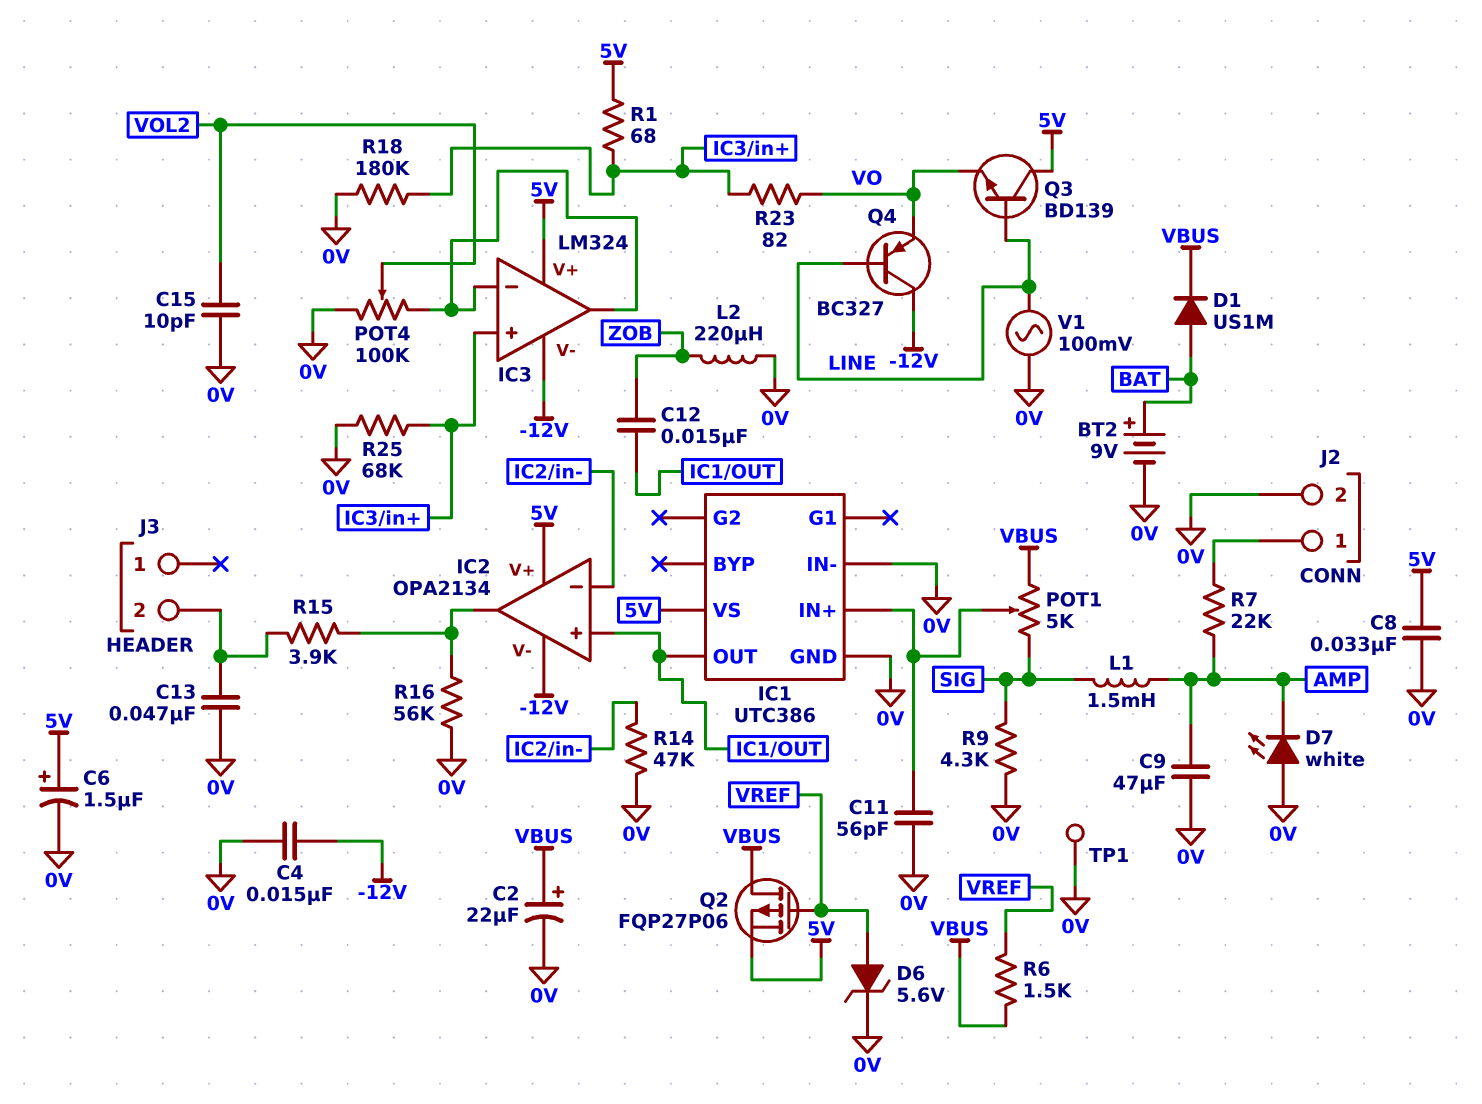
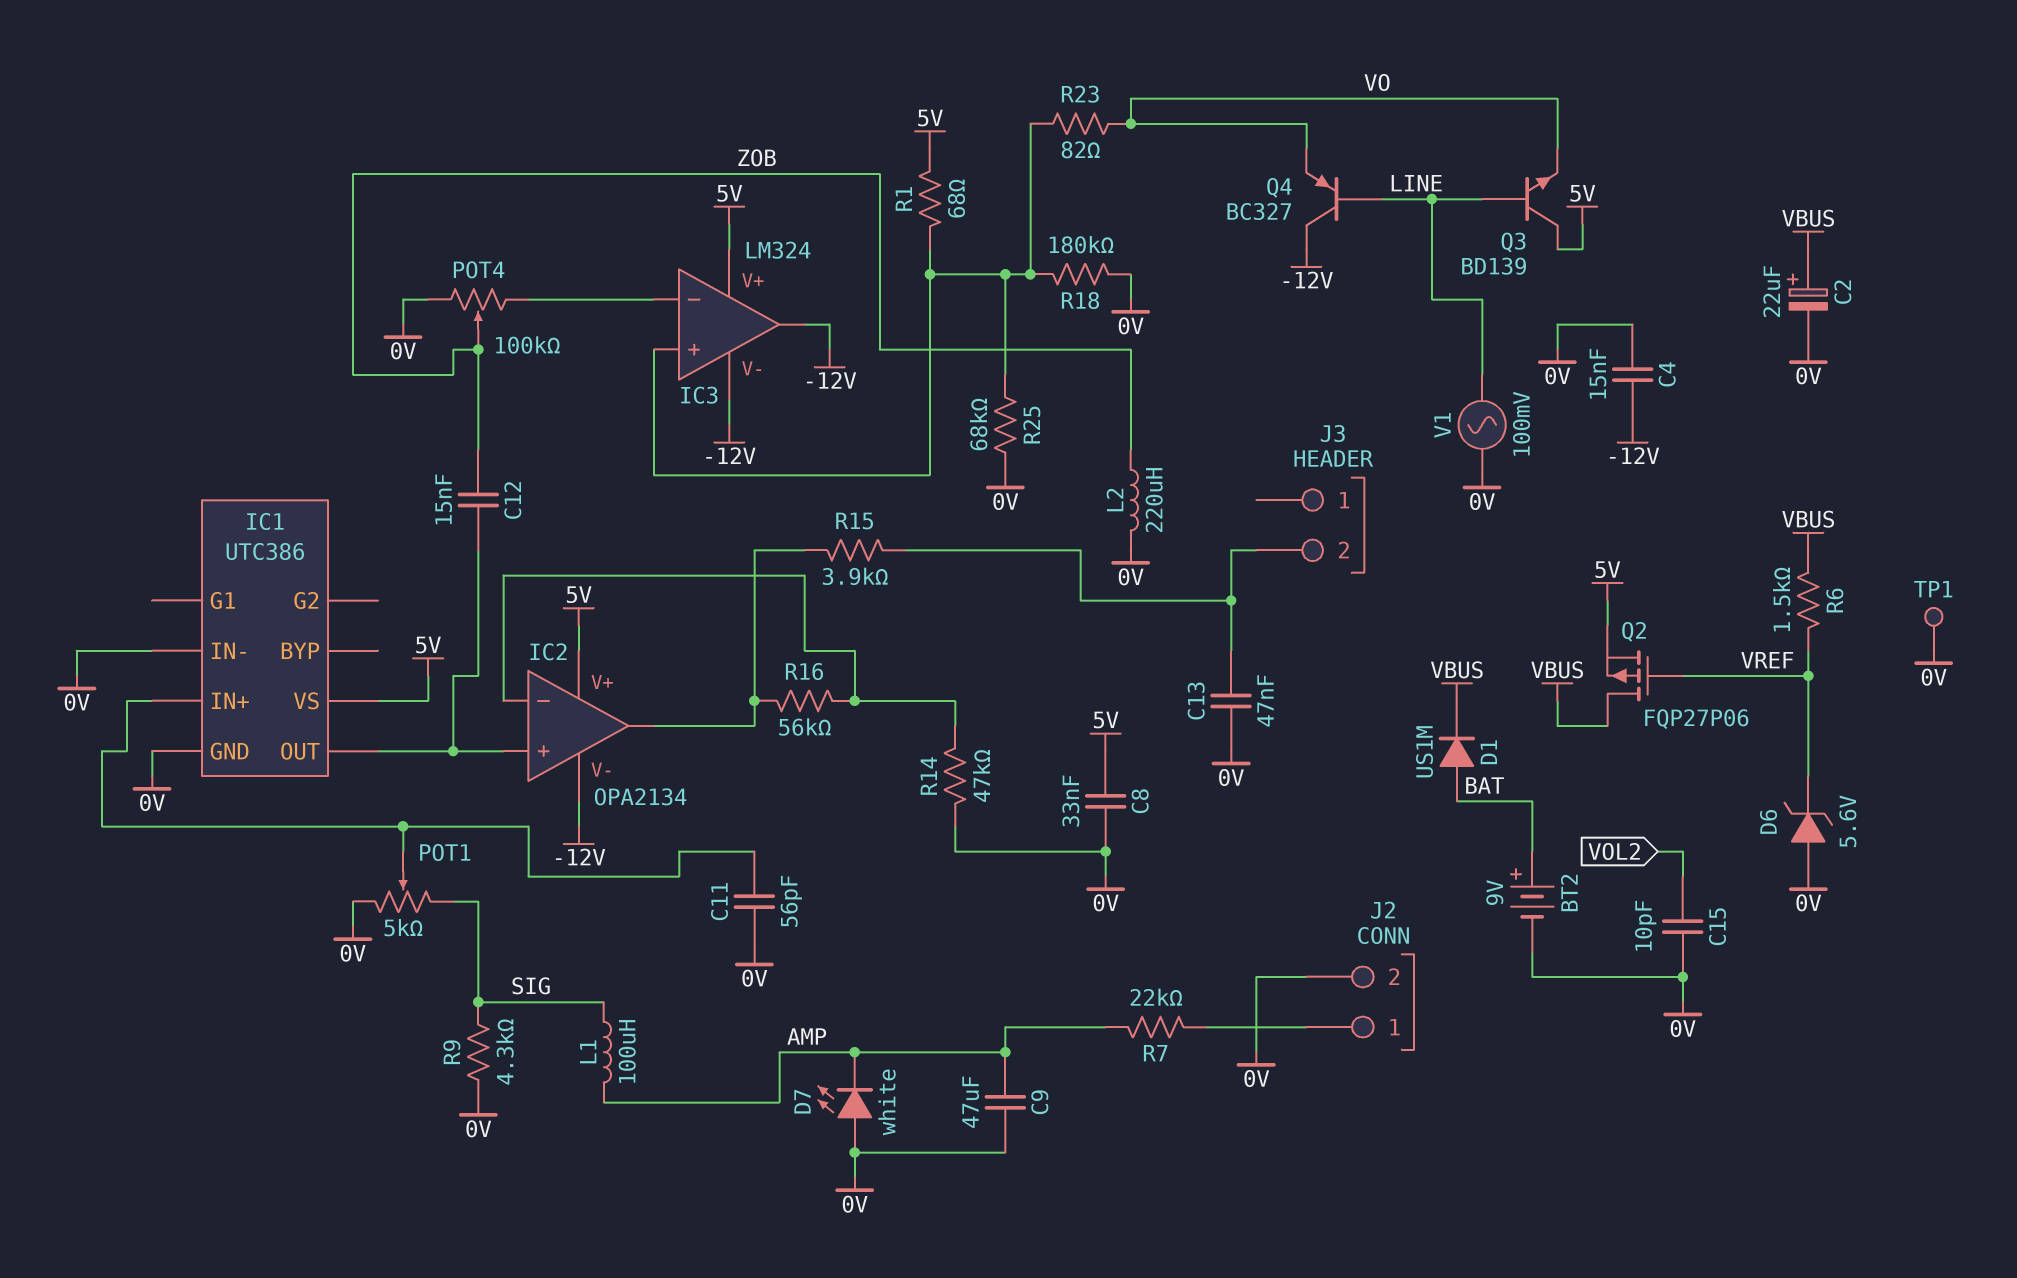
C6: 1.5uF (plus 5V, minus 0V) -> none
D6: zener 5.6V (A VREF, K 0V) -> zener 5.6V (A 0V, K VREF)
IC3 pin out: IC3/in- -> -12V
L1: 1.5mH (AMP, SIG) -> 100uH (AMP, SIG)
POT1: 5k (SIG, VBUS, wiper IC1/IN+) -> 5k (0V, SIG, wiper IC1/IN+)
POT4: 100k (0V, IC3/in-, wiper VOL2) -> 100k (0V, IC3/in-, wiper ZOB)
R16: 56k (0V, IC2/out) -> 56k (IC2/in-, IC2/out)

